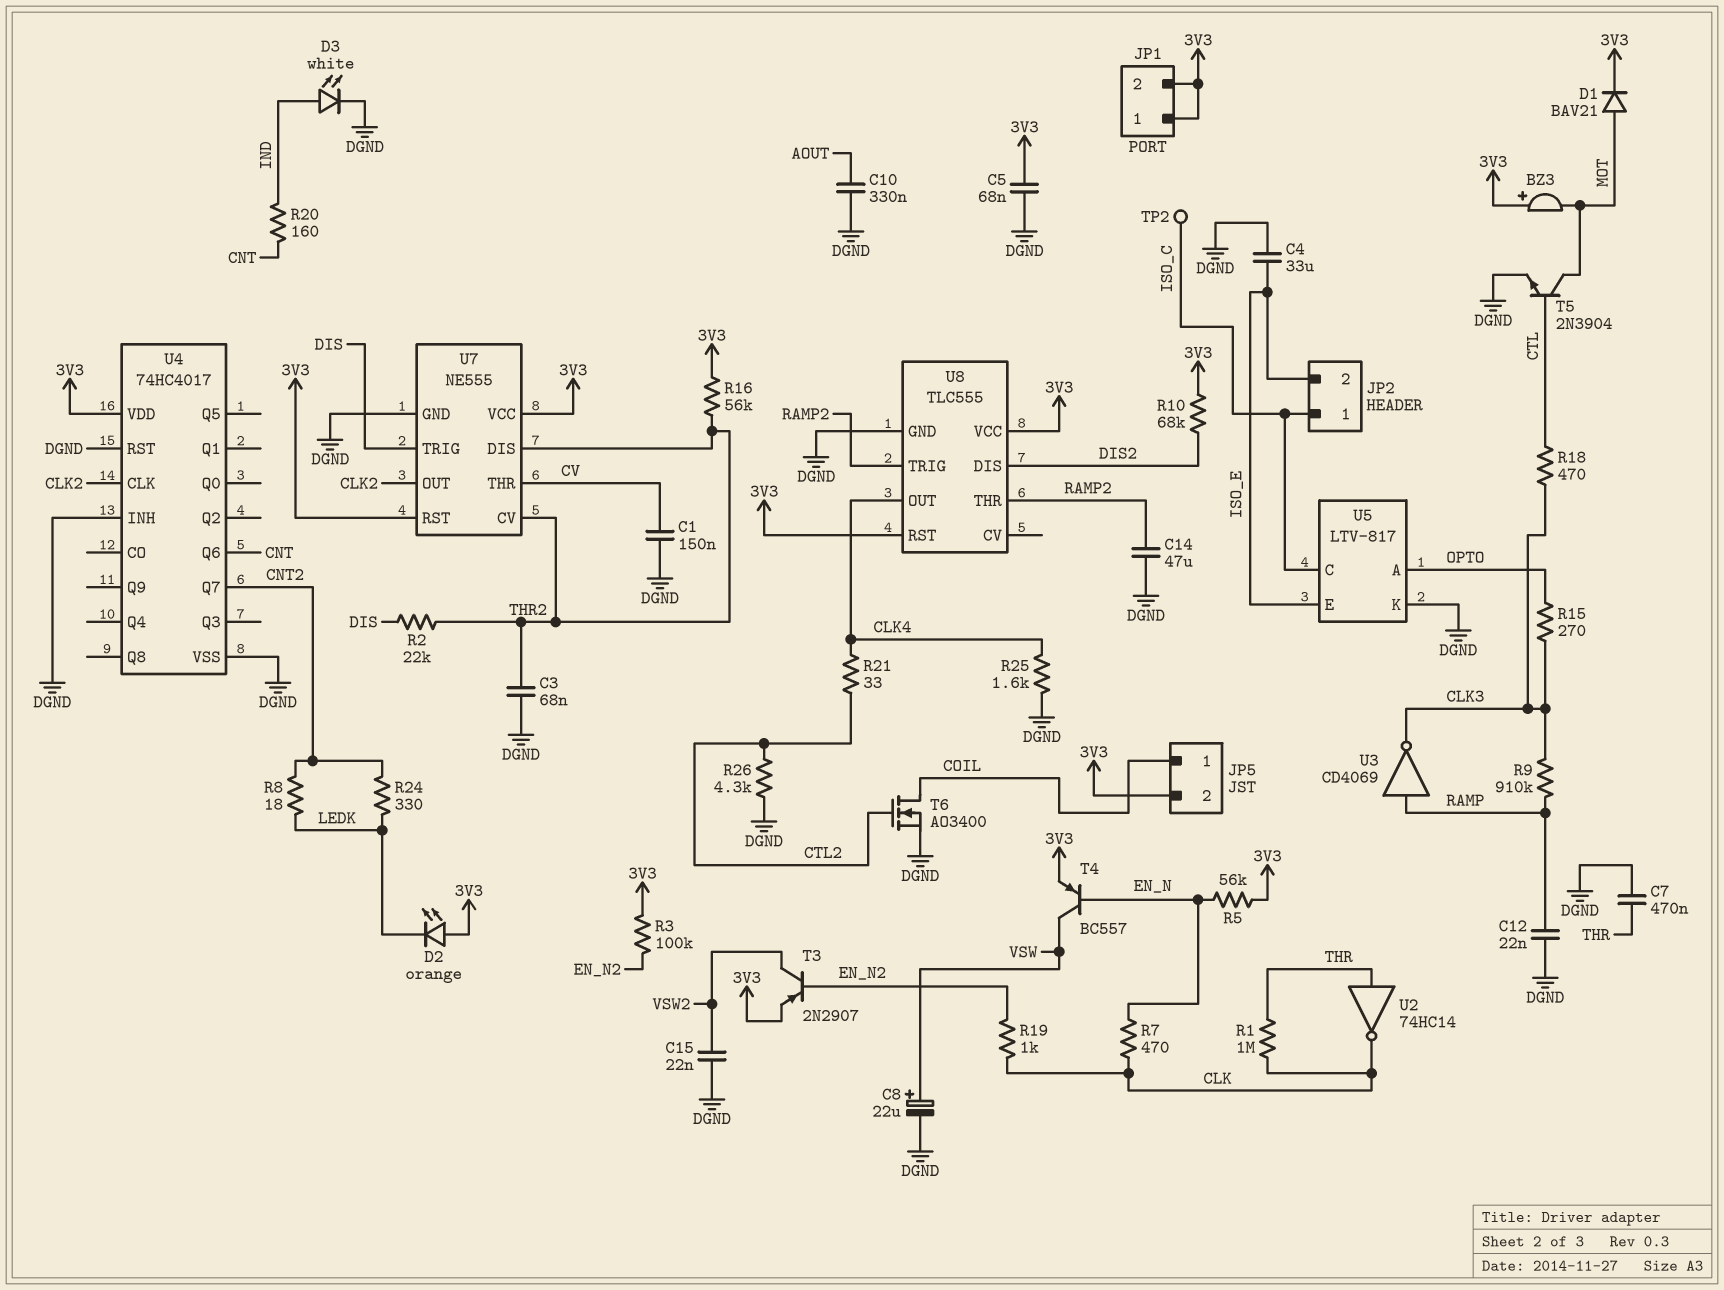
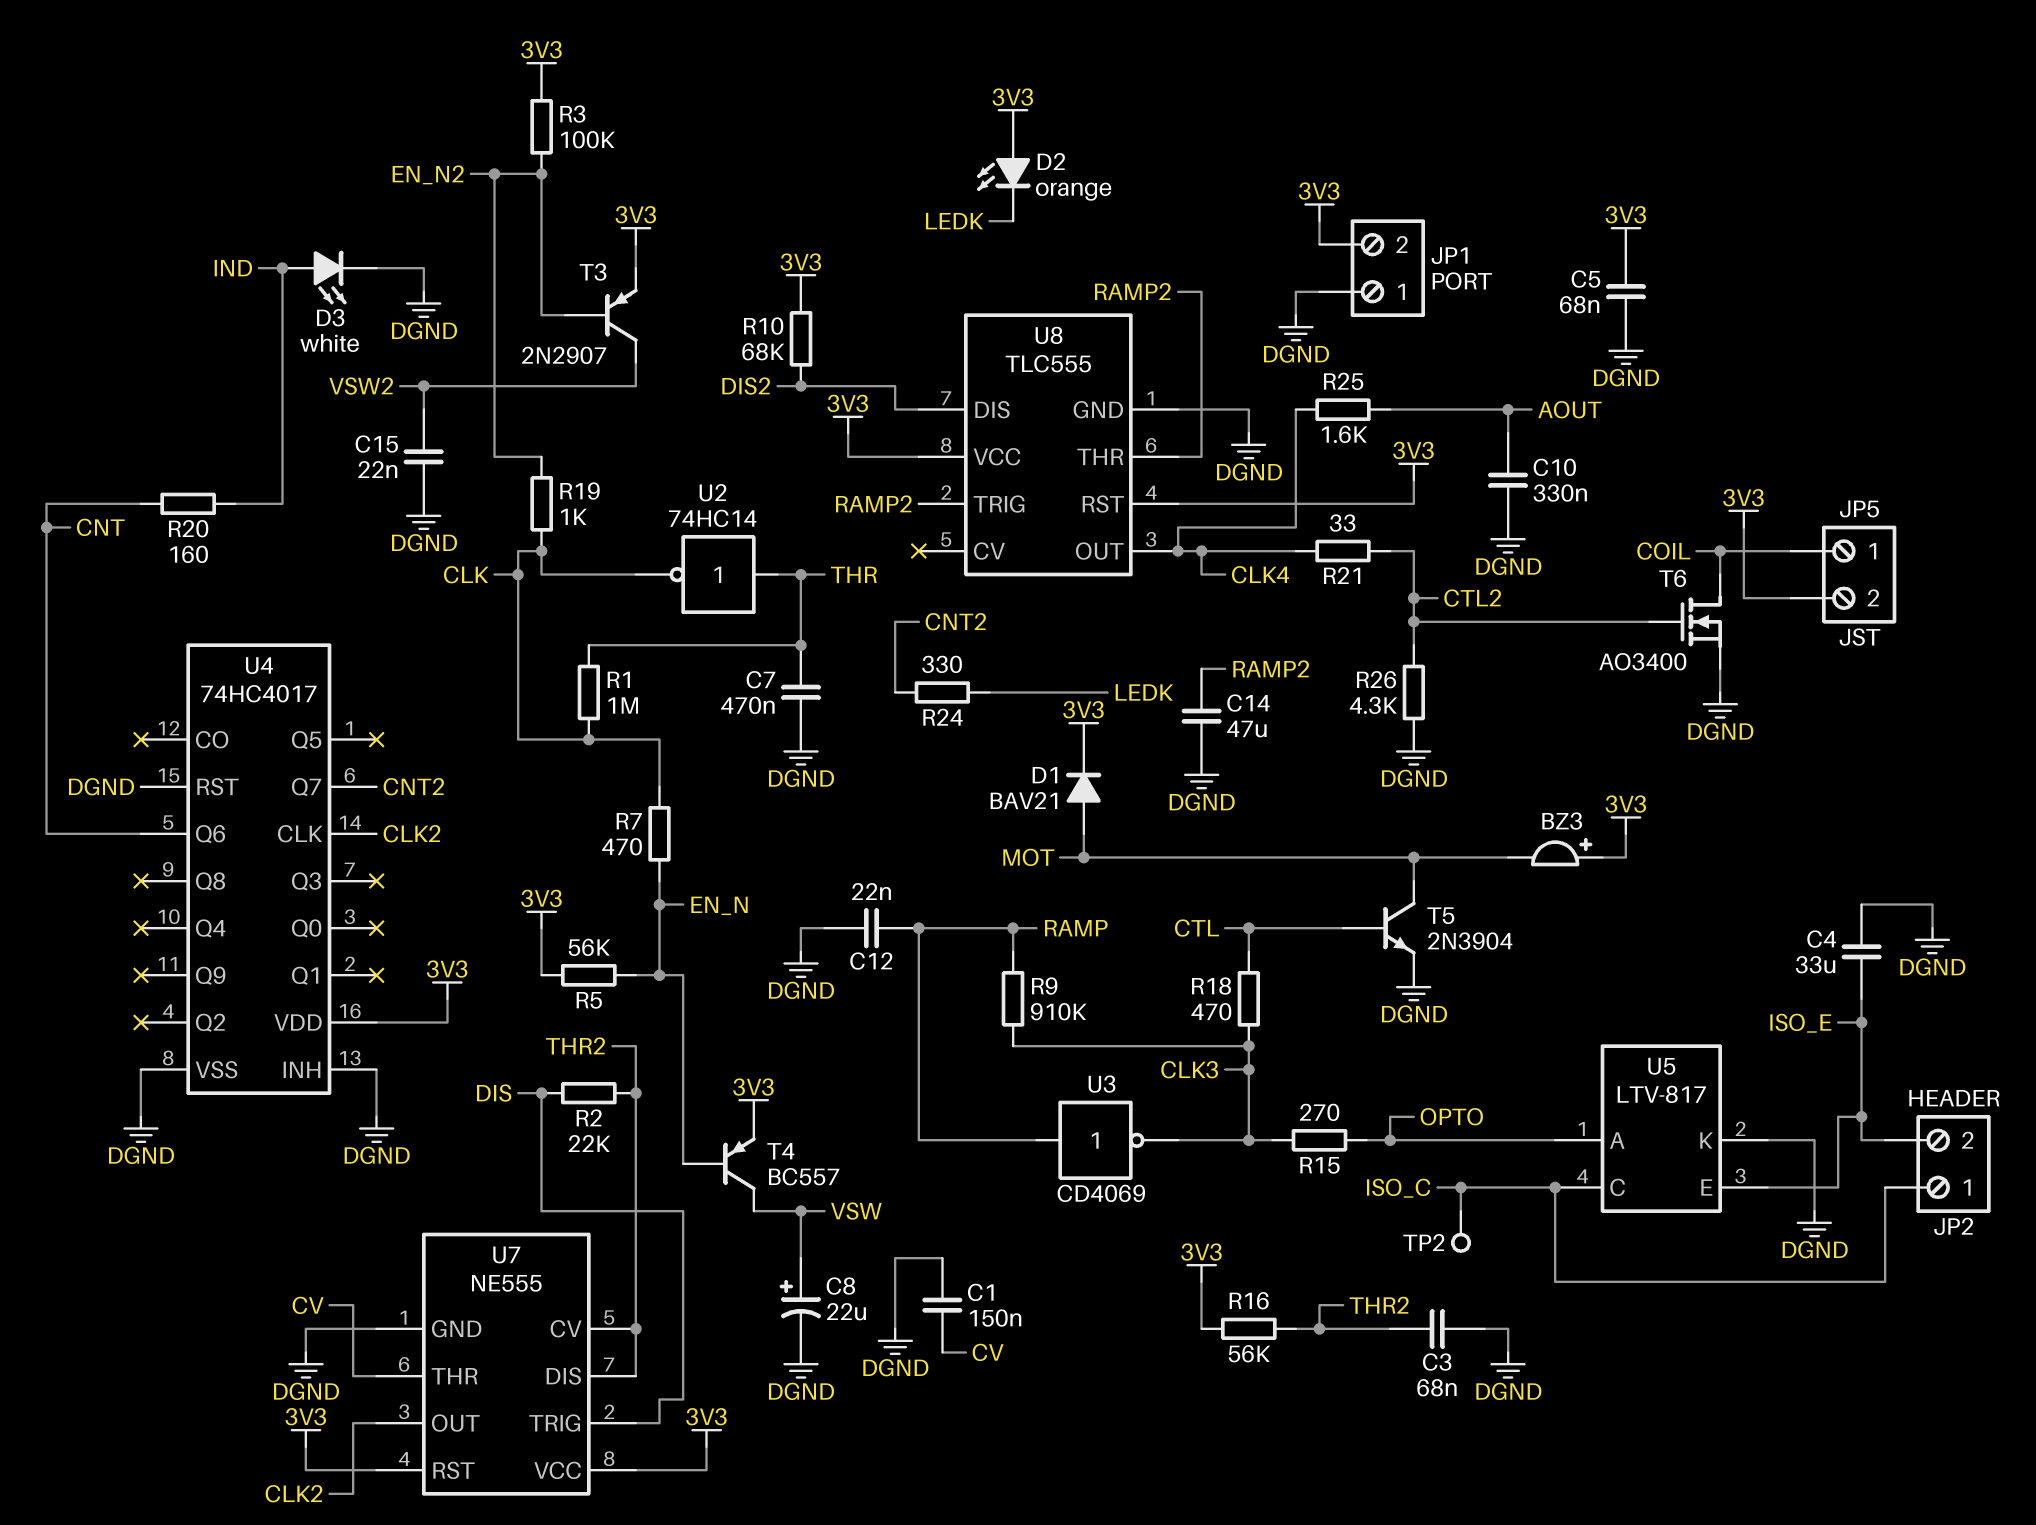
JP1 pin 1: 3V3 -> DGND
R8: 18 (CNT2, LEDK) -> none
R25: 1.6k (CLK4, DGND) -> 1.6k (AOUT, CLK4)

